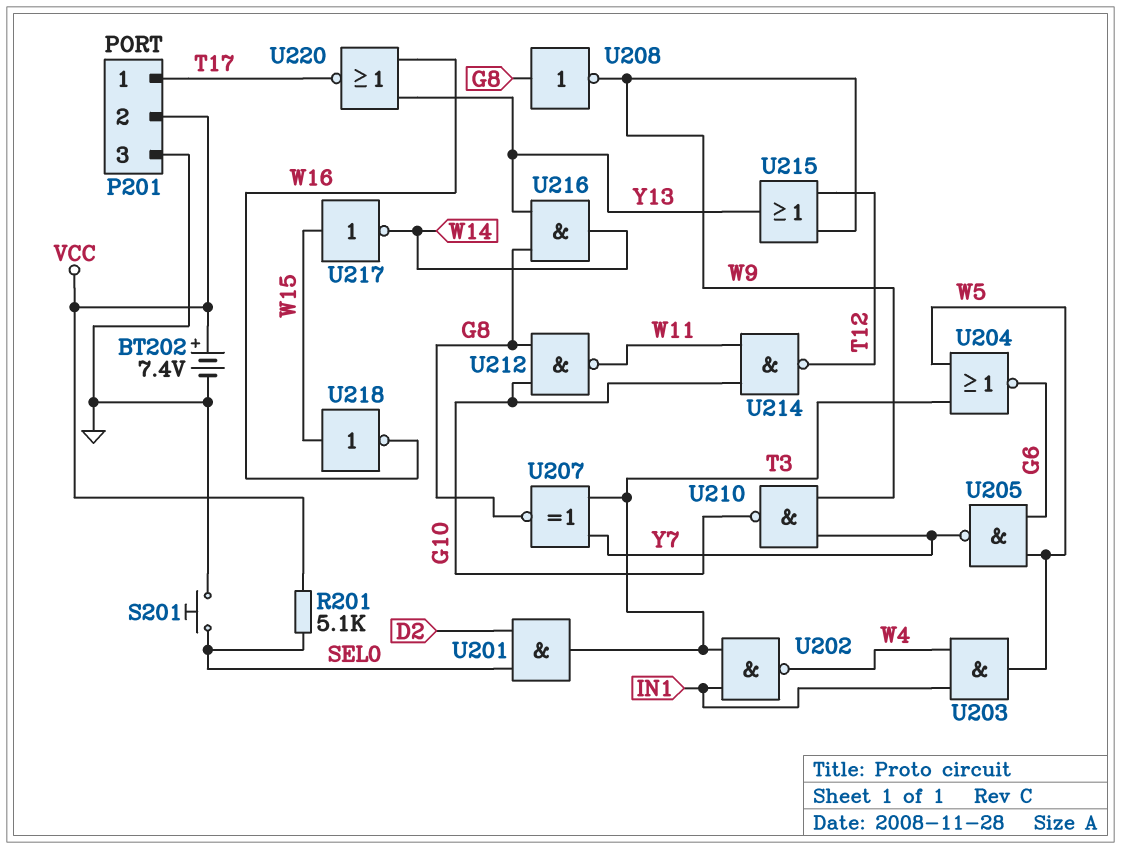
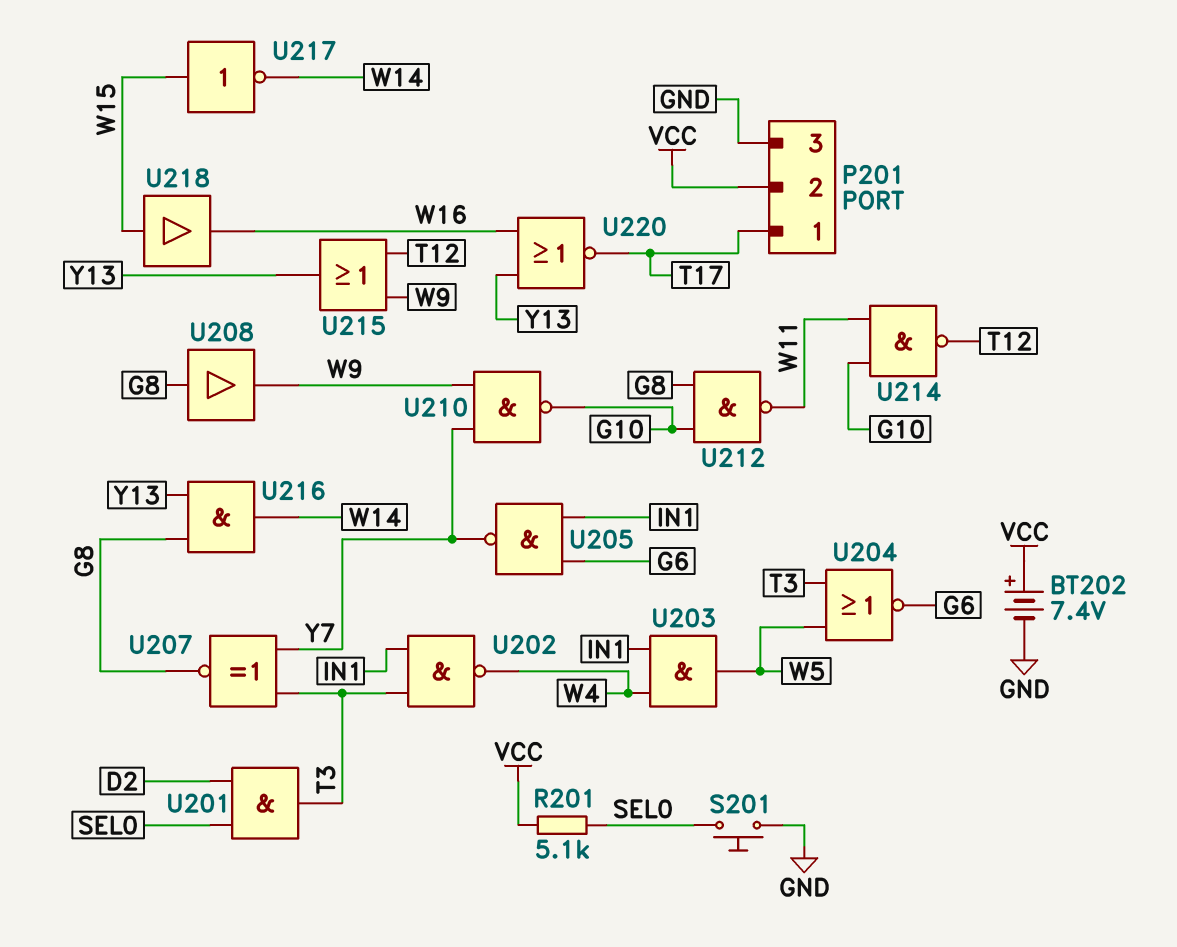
U205: NAND (in G6, in W5, out Y7) -> NAND (in G6, in IN1, out Y7)
U208: NOT (in G8, out W9) -> buffer (in G8, out W9)
U218: NOT (in W15, out W16) -> buffer (in W15, out W16)

